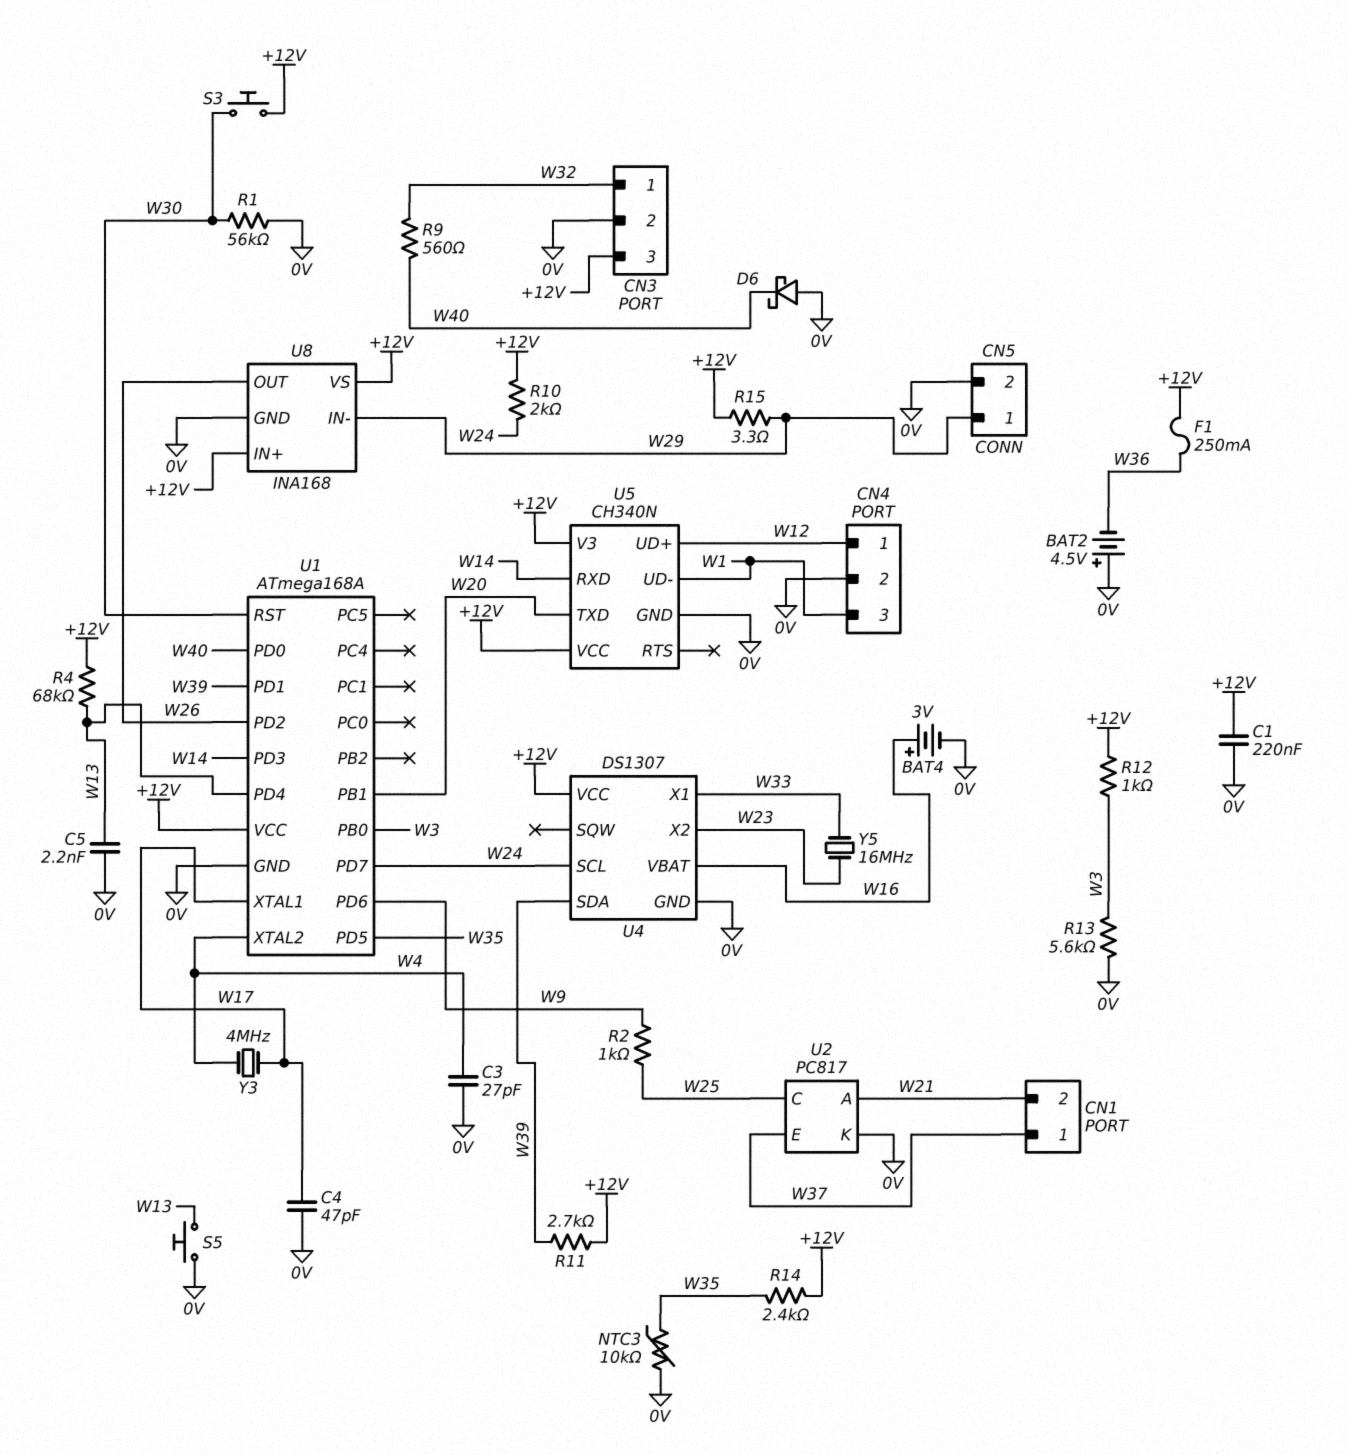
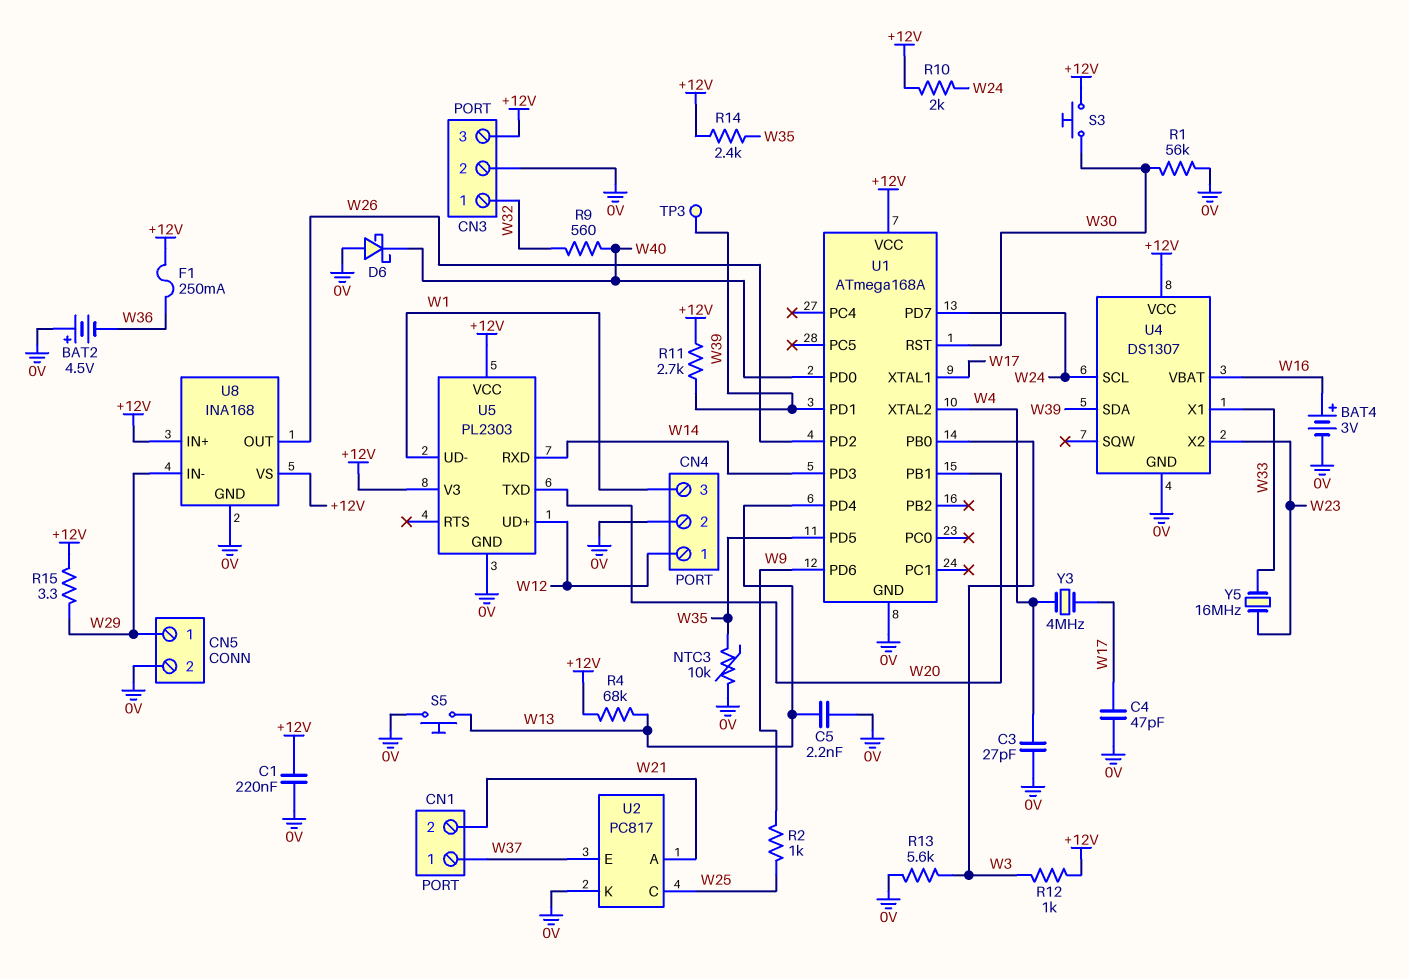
TP3: none -> test point (W39)
U5: CH340N -> PL2303

